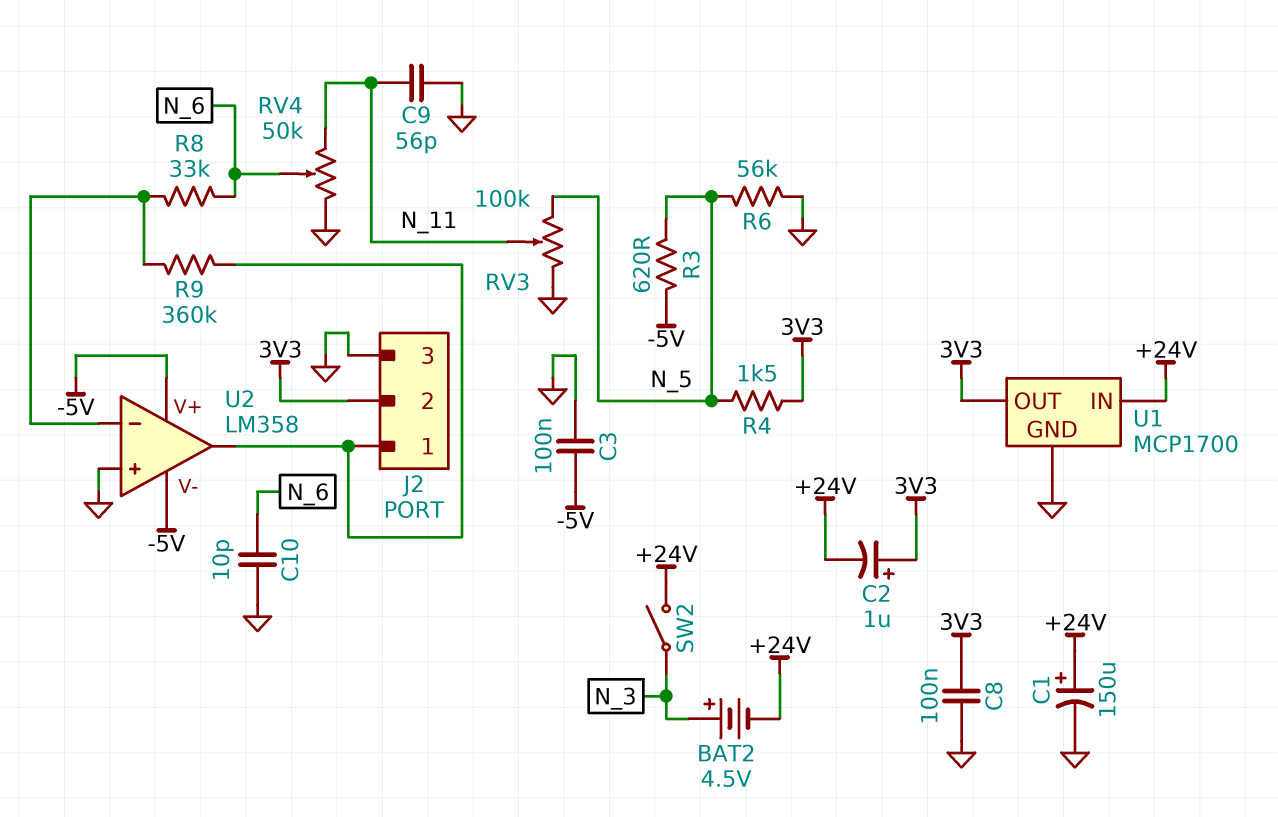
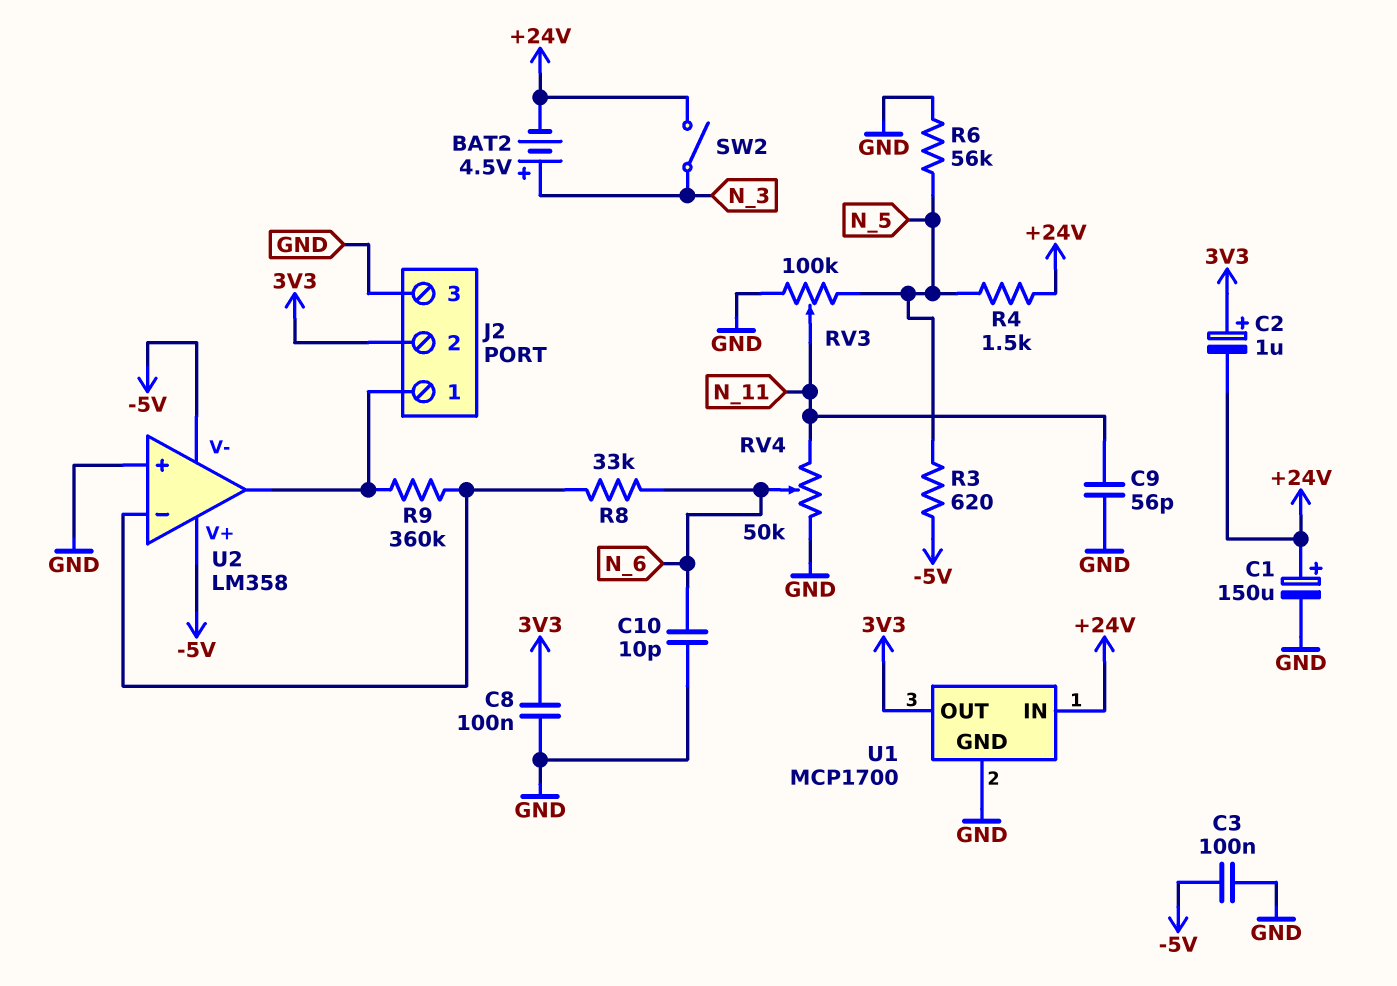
R4: 1.5k (3V3, N_5) -> 1.5k (+24V, N_5)

